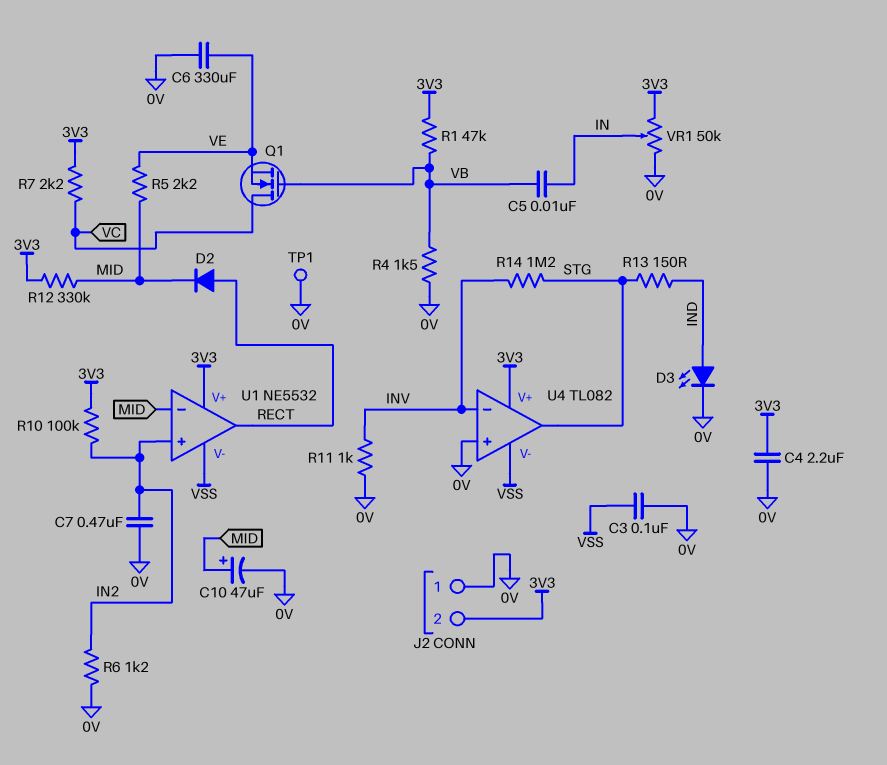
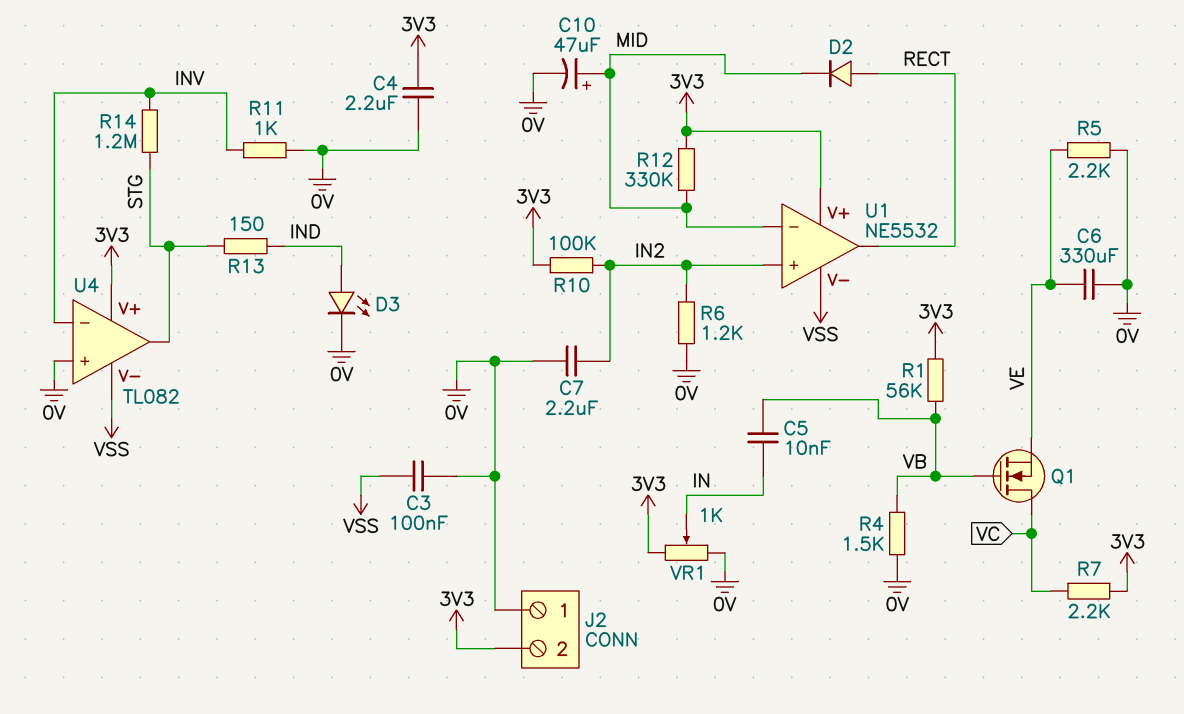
C7: 470nF (0V, IN2) -> 2.2uF (0V, IN2)
R1: 47k (3V3, VB) -> 56k (3V3, VB)
R5: 2.2k (MID, VE) -> 2.2k (0V, VE)
TP1: test point (0V) -> none
VR1: 50k (0V, 3V3, wiper IN) -> 1k (0V, 3V3, wiper IN)

